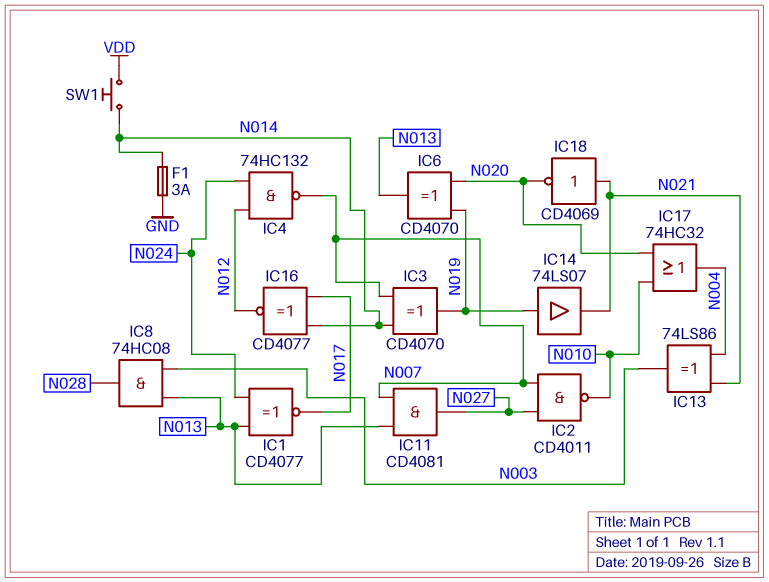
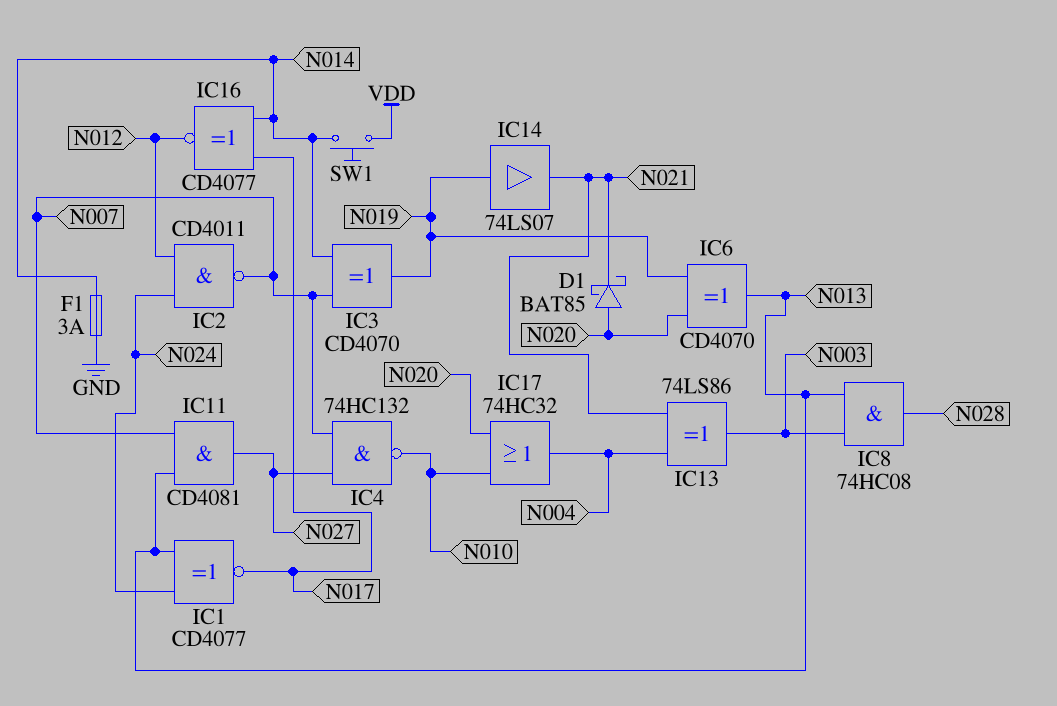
D1: none -> schottky BAT85 (A N020, K N021)
IC2: NAND CD4011 (in N007, in N027, out N010) -> NAND CD4011 (in N012, in N024, out N007)
IC4: NAND 74HC132 (in N012, in N024, out N007) -> NAND 74HC132 (in N007, in N027, out N010)
IC18: NOT CD4069 (in N021, out N020) -> none

